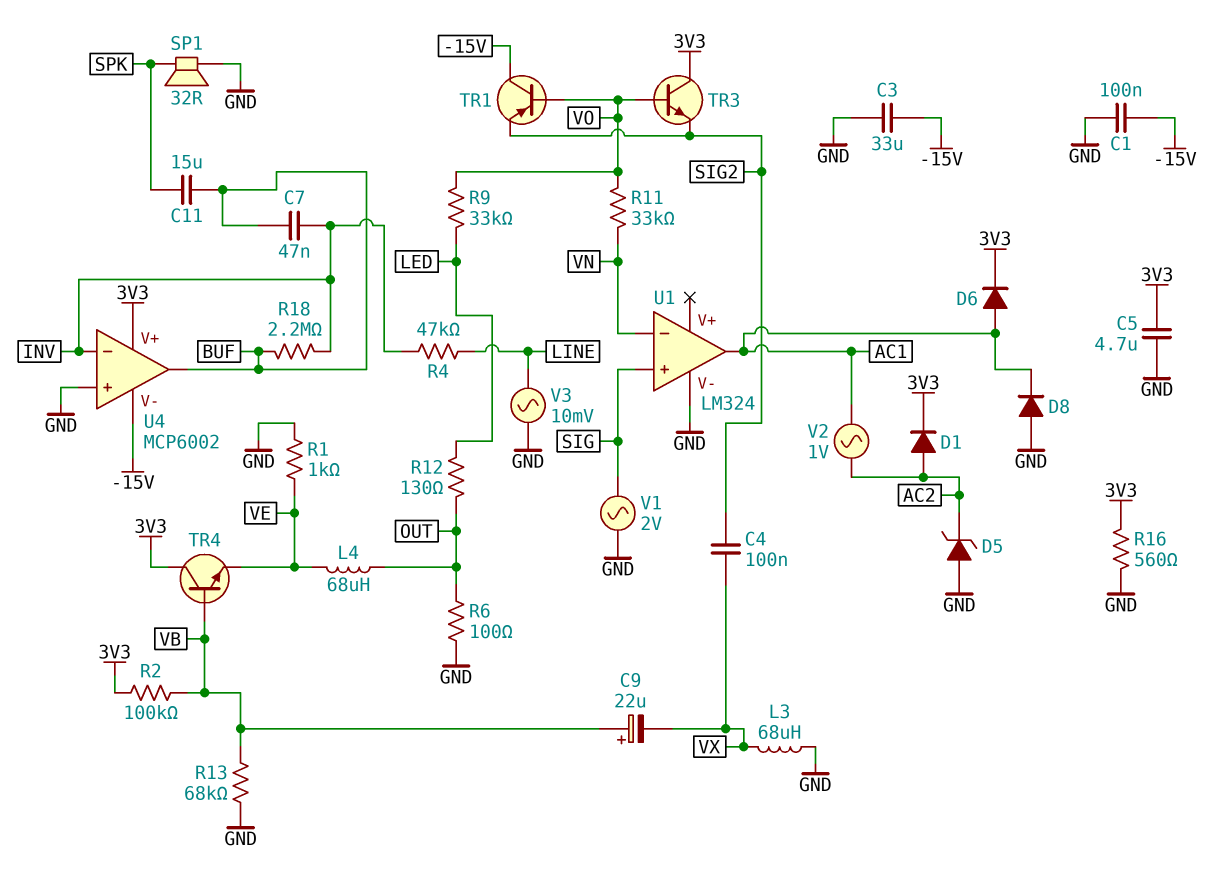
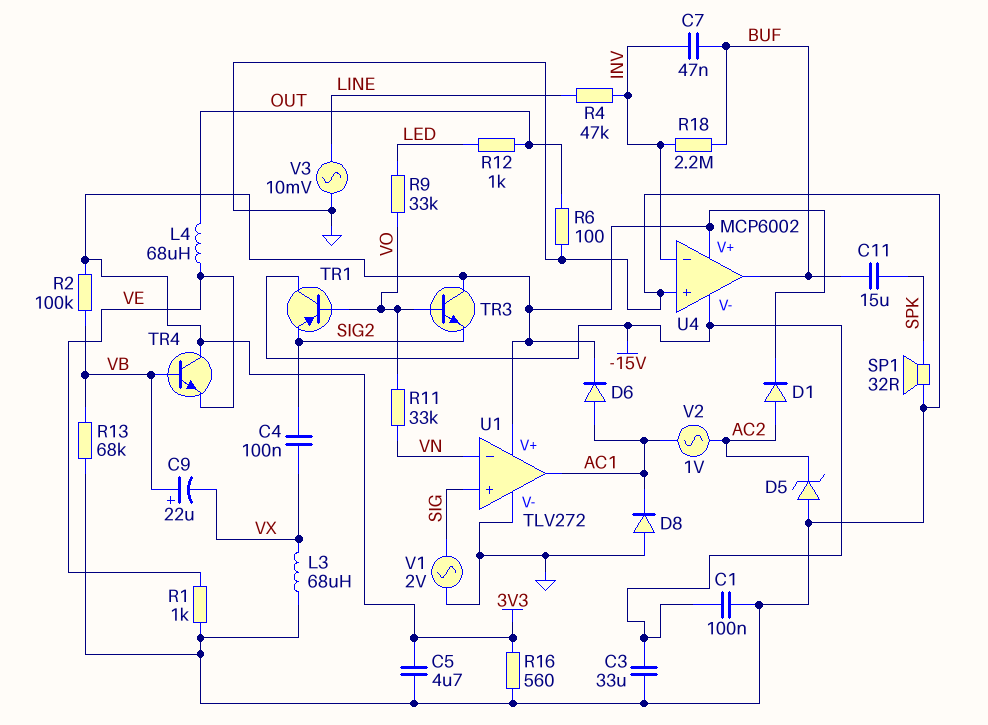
R12: 130 (LED, OUT) -> 1k (LED, OUT)
U1: LM324 -> TLV272
U1 pin V+: none -> 3V3

